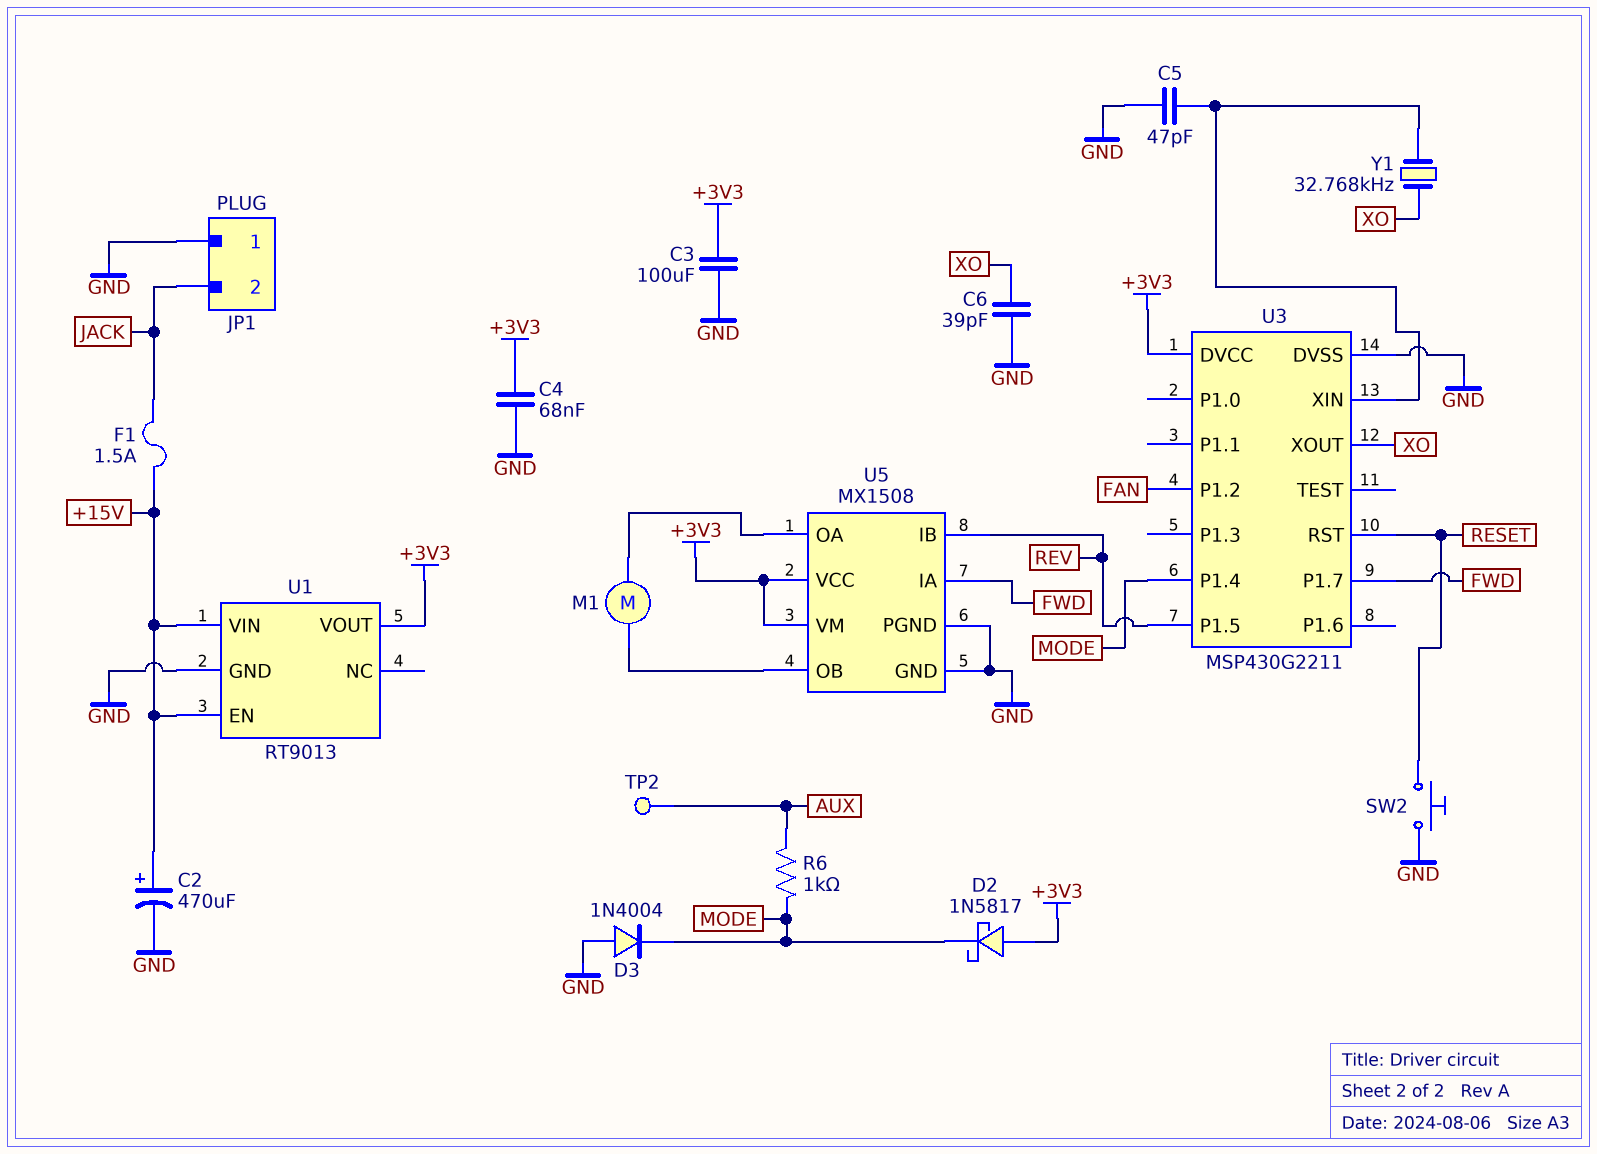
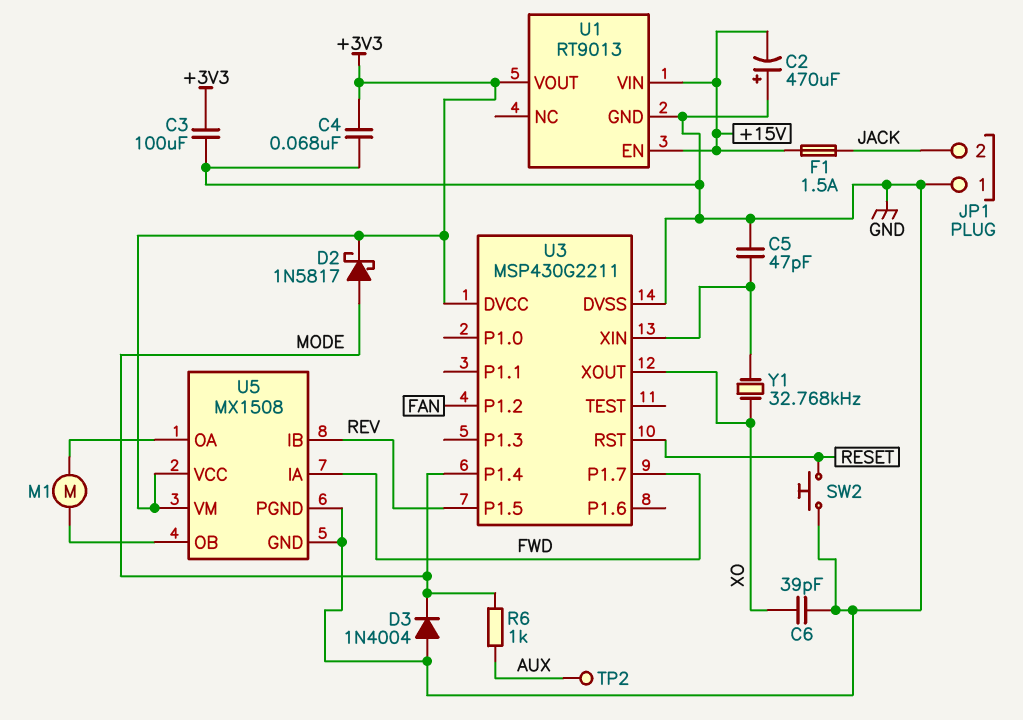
C2: 470uF (plus +15V, minus GND) -> 470uF (plus GND, minus +15V)
D2: schottky 1N5817 (A +3V3, K MODE) -> schottky 1N5817 (A MODE, K +3V3)

